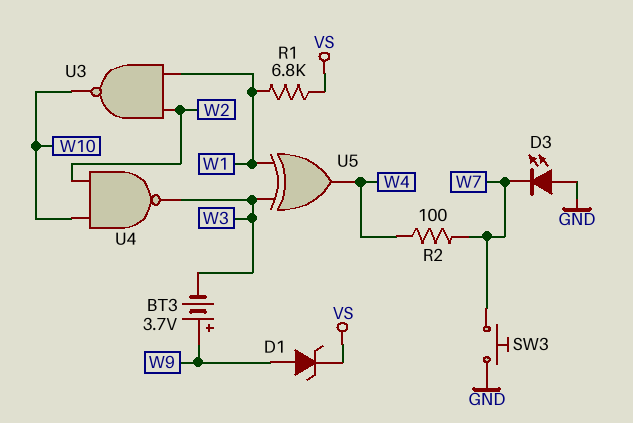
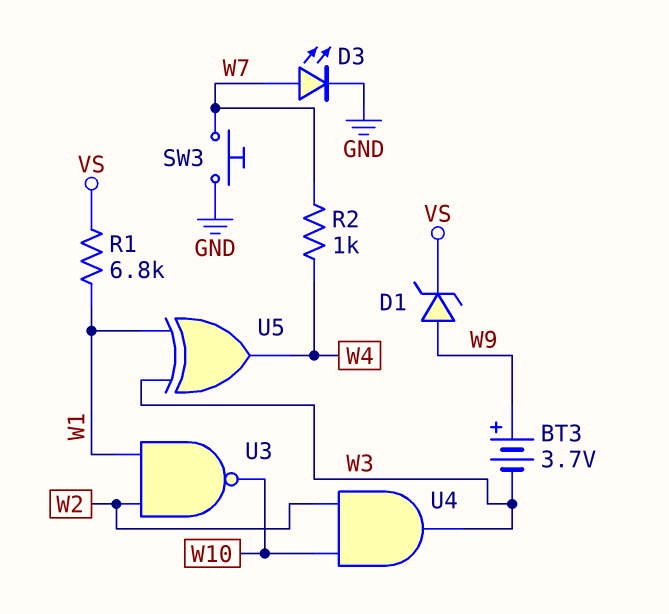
D3: LED (A GND, K W7) -> LED (A W7, K GND)
R2: 100 (W4, W7) -> 1k (W4, W7)
U4: NAND (in W2, in W10, out W3) -> AND (in W2, in W10, out W3)

